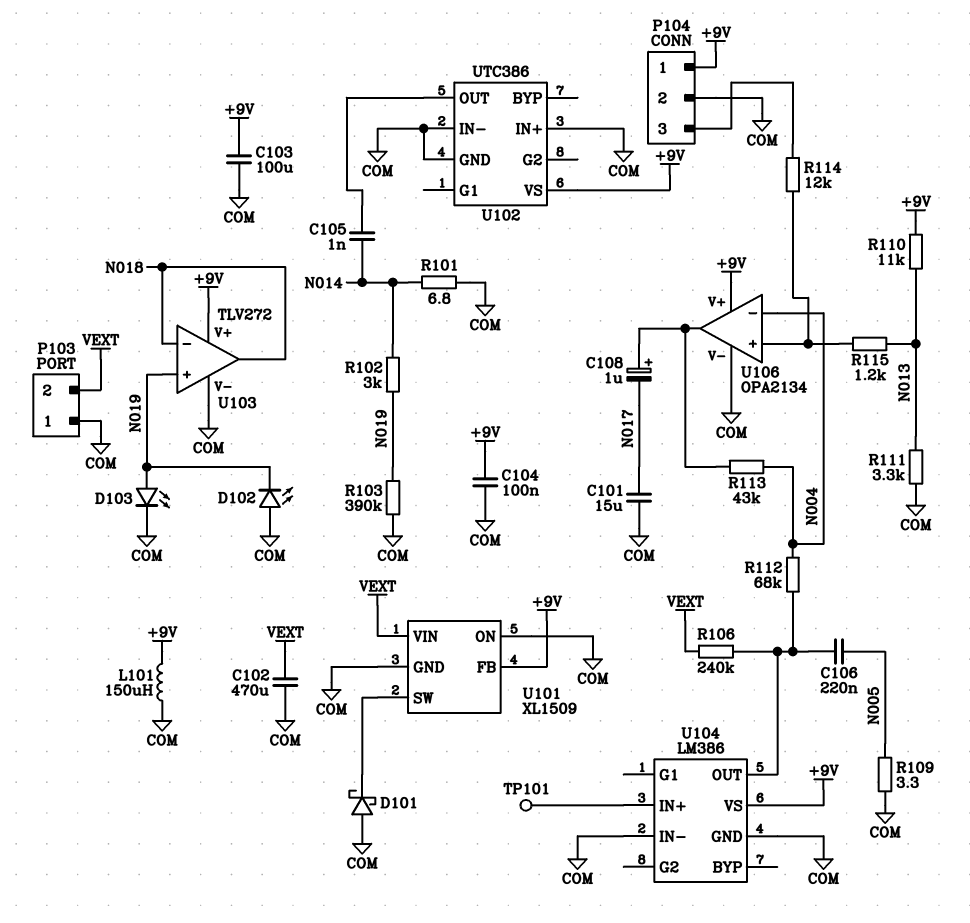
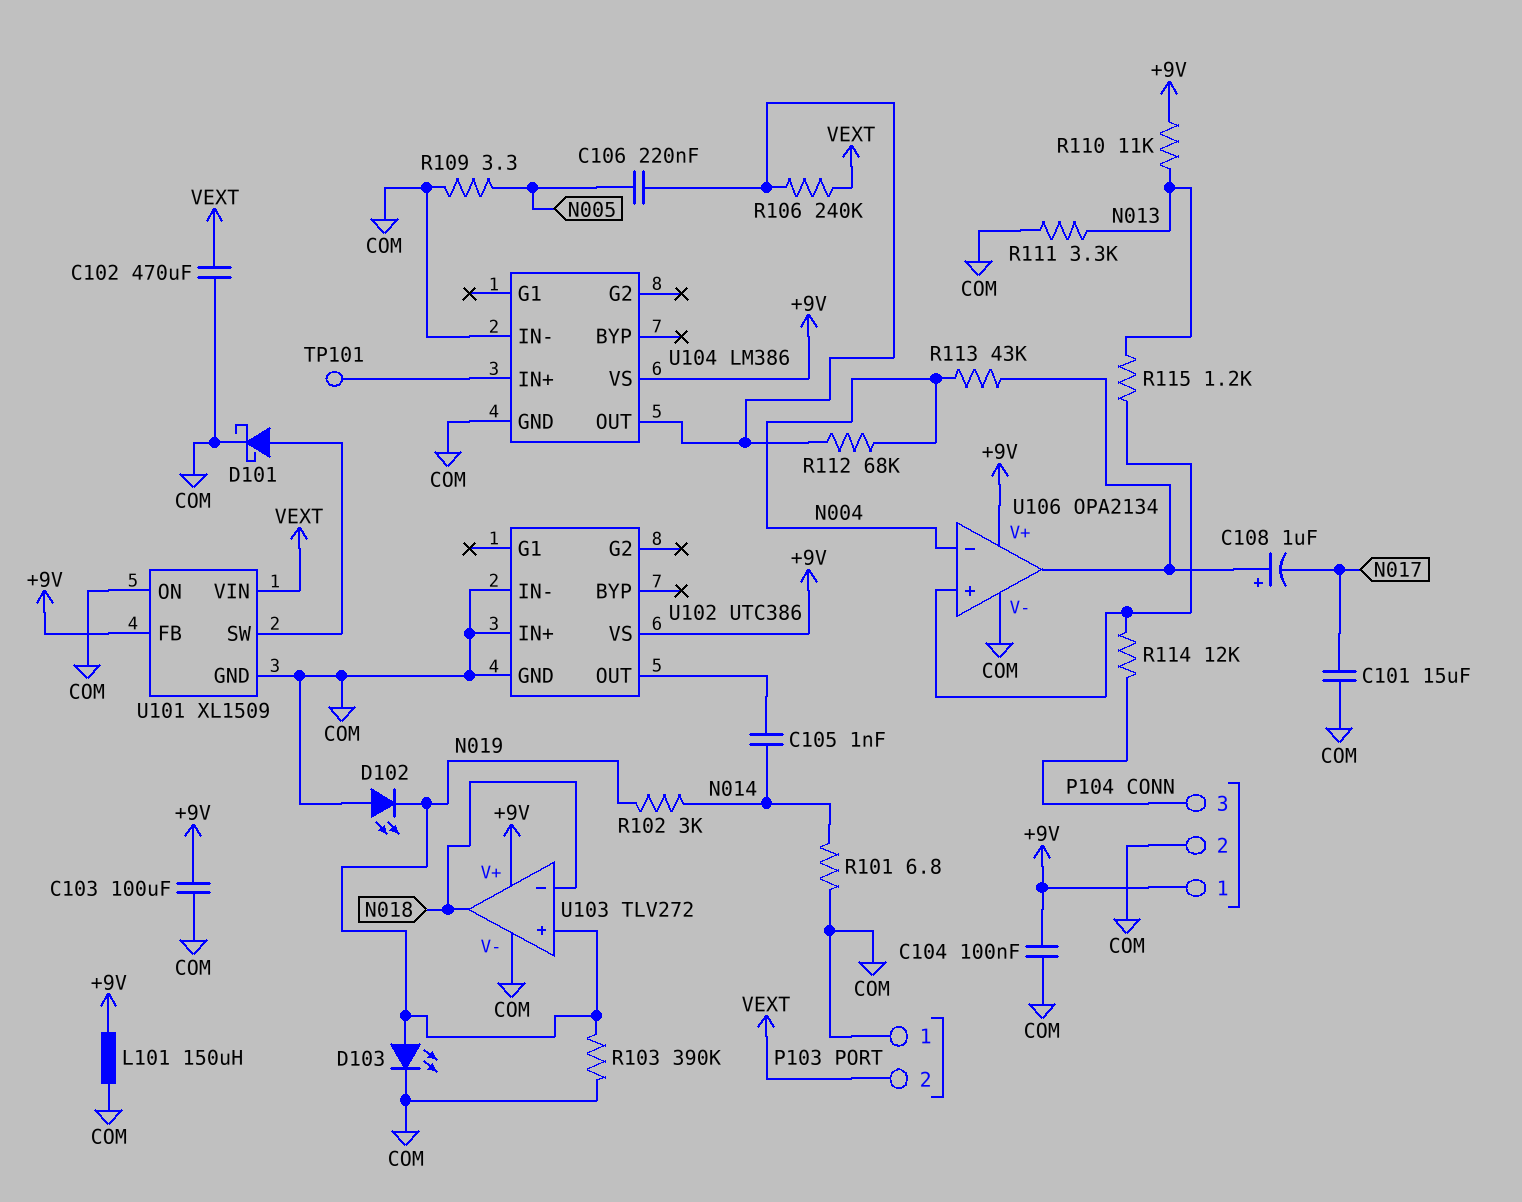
D101: schottky (A COM, K U101/SW) -> schottky (A U101/SW, K COM)

